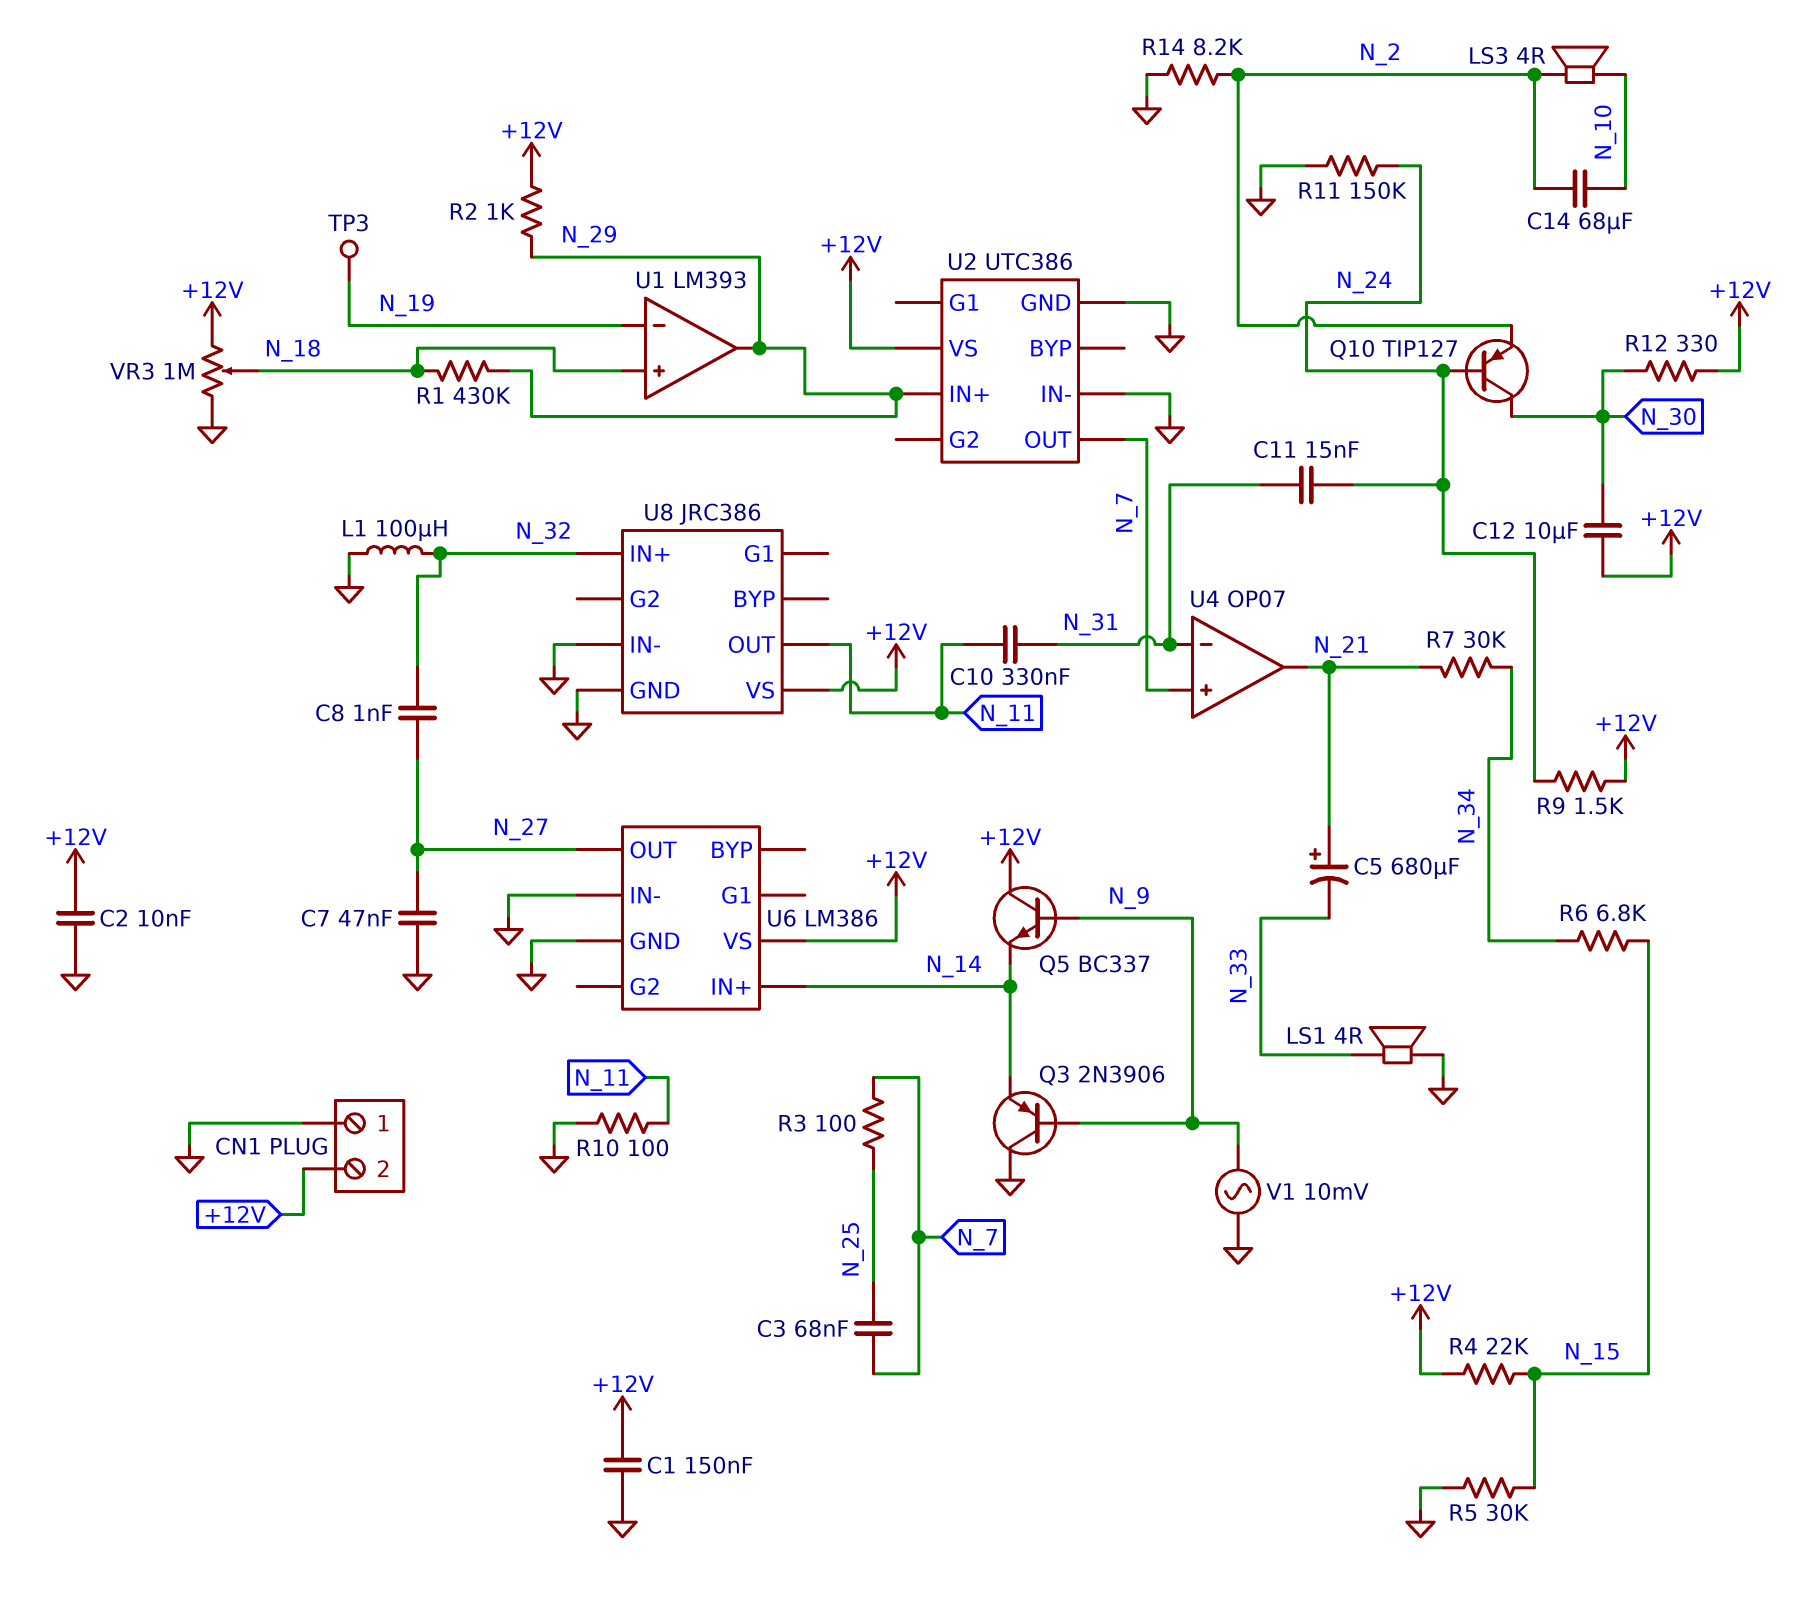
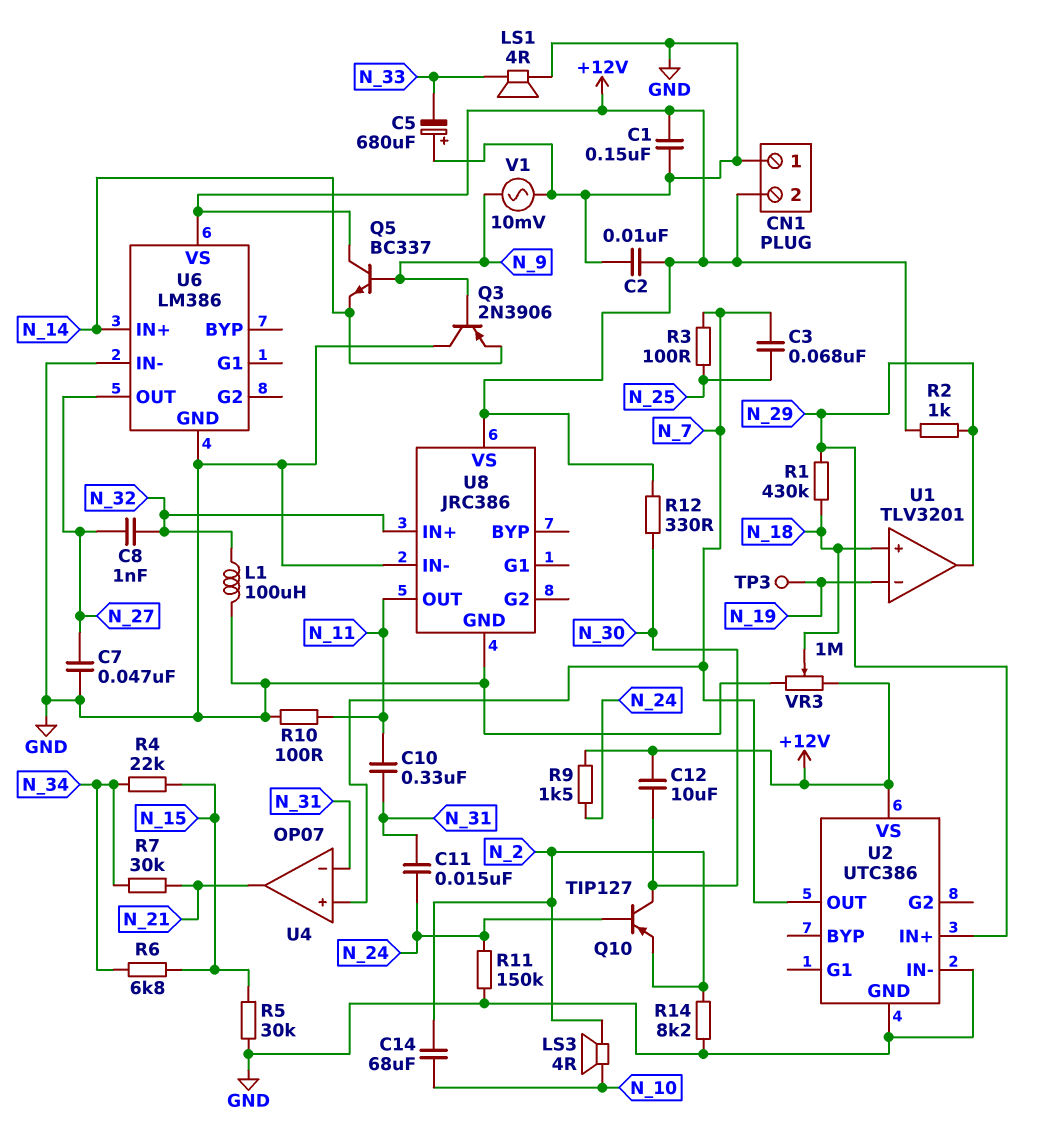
C5: 680uF (plus N_21, minus N_33) -> 680uF (plus GND, minus N_33)
R4: 22k (+12V, N_15) -> 22k (N_15, N_34)
U1: LM393 -> TLV3201

